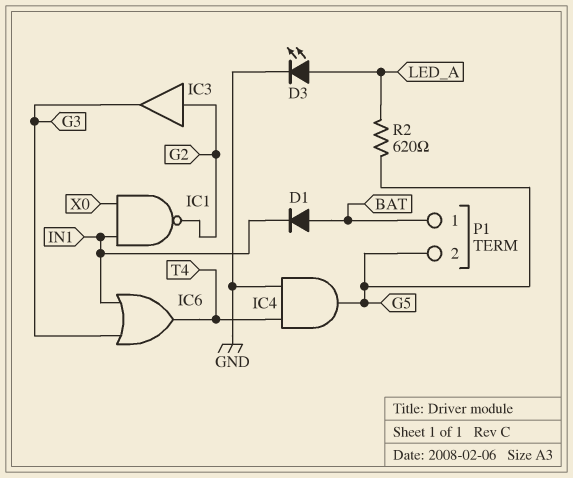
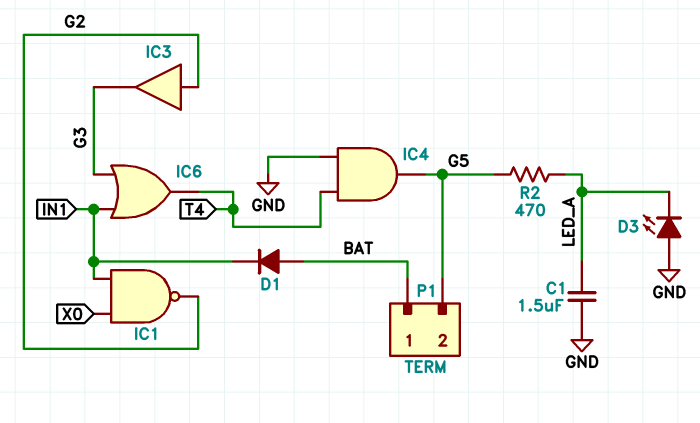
C1: none -> 1.5uF (GND, LED_A)
D3: LED (A LED_A, K GND) -> LED (A GND, K LED_A)
R2: 620 (G5, LED_A) -> 470 (G5, LED_A)

